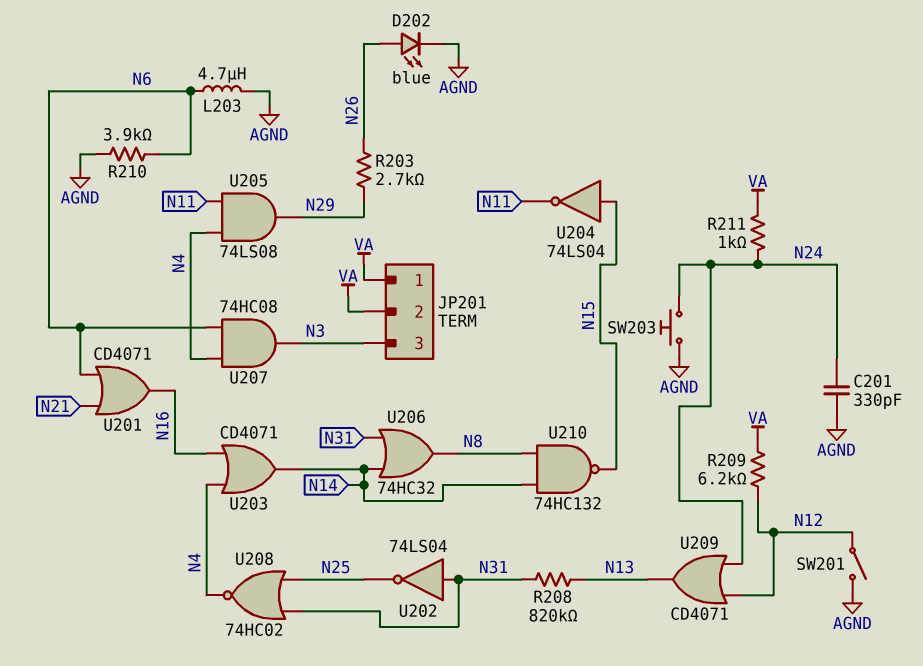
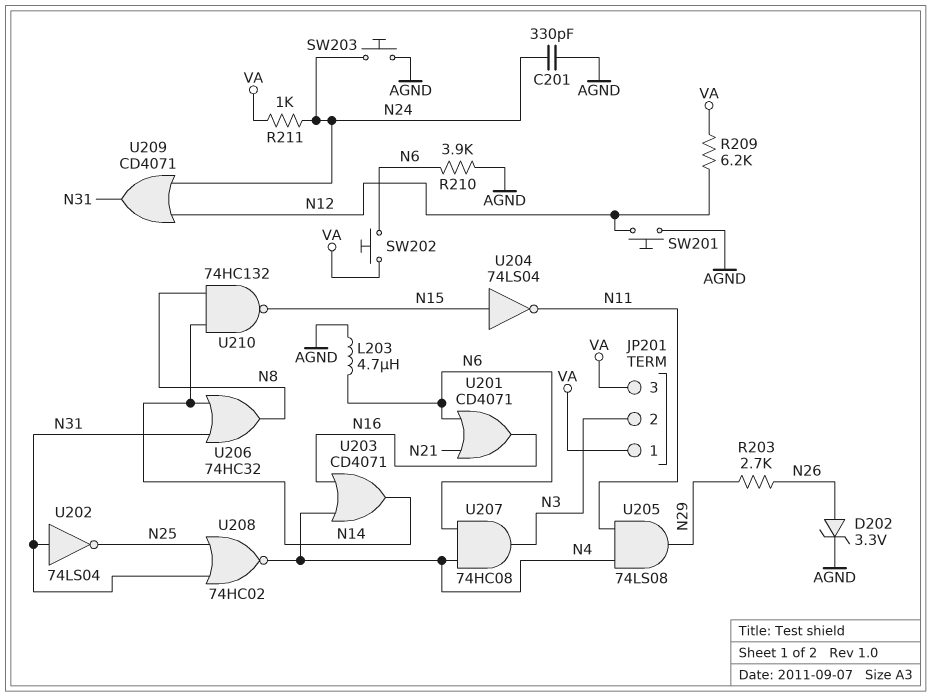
D202: LED blue (A N26, K AGND) -> zener 3.3V (A N26, K AGND)
JP201 pin 2: VA -> N3
JP201 pin 3: N3 -> VA
R208: 820k (N13, N31) -> none
SW201: switch (AGND, N12) -> button (AGND, N12)
SW202: none -> button (N6, VA)
U209: OR CD4071 (in N12, in N24, out N13) -> OR CD4071 (in N12, in N24, out N31)

